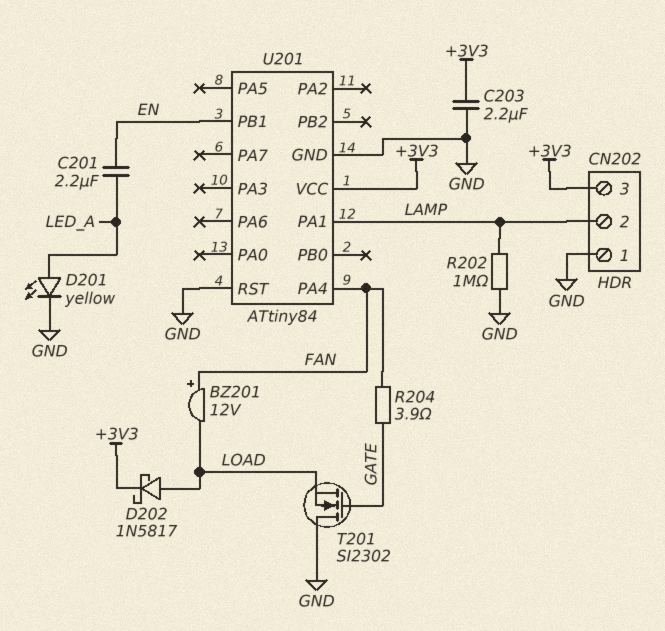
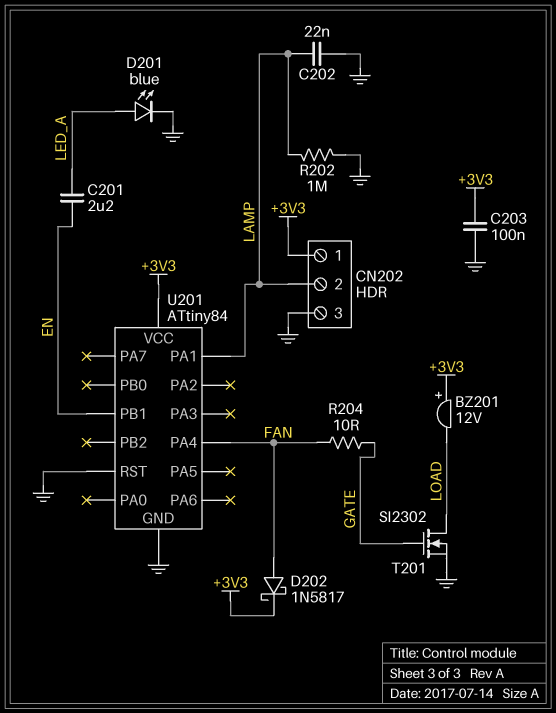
BZ201: buzzer 12V (plus FAN, minus LOAD) -> buzzer 12V (plus +3V3, minus LOAD)
C202: none -> 22nF (GND, LAMP)
C203: 2.2uF (+3V3, GND) -> 100nF (+3V3, GND)
CN202 pin 1: GND -> +3V3
CN202 pin 3: +3V3 -> GND
D201: LED yellow (A LED_A, K GND) -> LED blue (A LED_A, K GND)
D202: schottky 1N5817 (A LOAD, K +3V3) -> schottky 1N5817 (A FAN, K +3V3)
R204: 3.9 (FAN, GATE) -> 10 (FAN, GATE)
T201: NMOS SI2302 (G GATE, D GND, S LOAD) -> NMOS SI2302 (G GATE, D LOAD, S GND)

